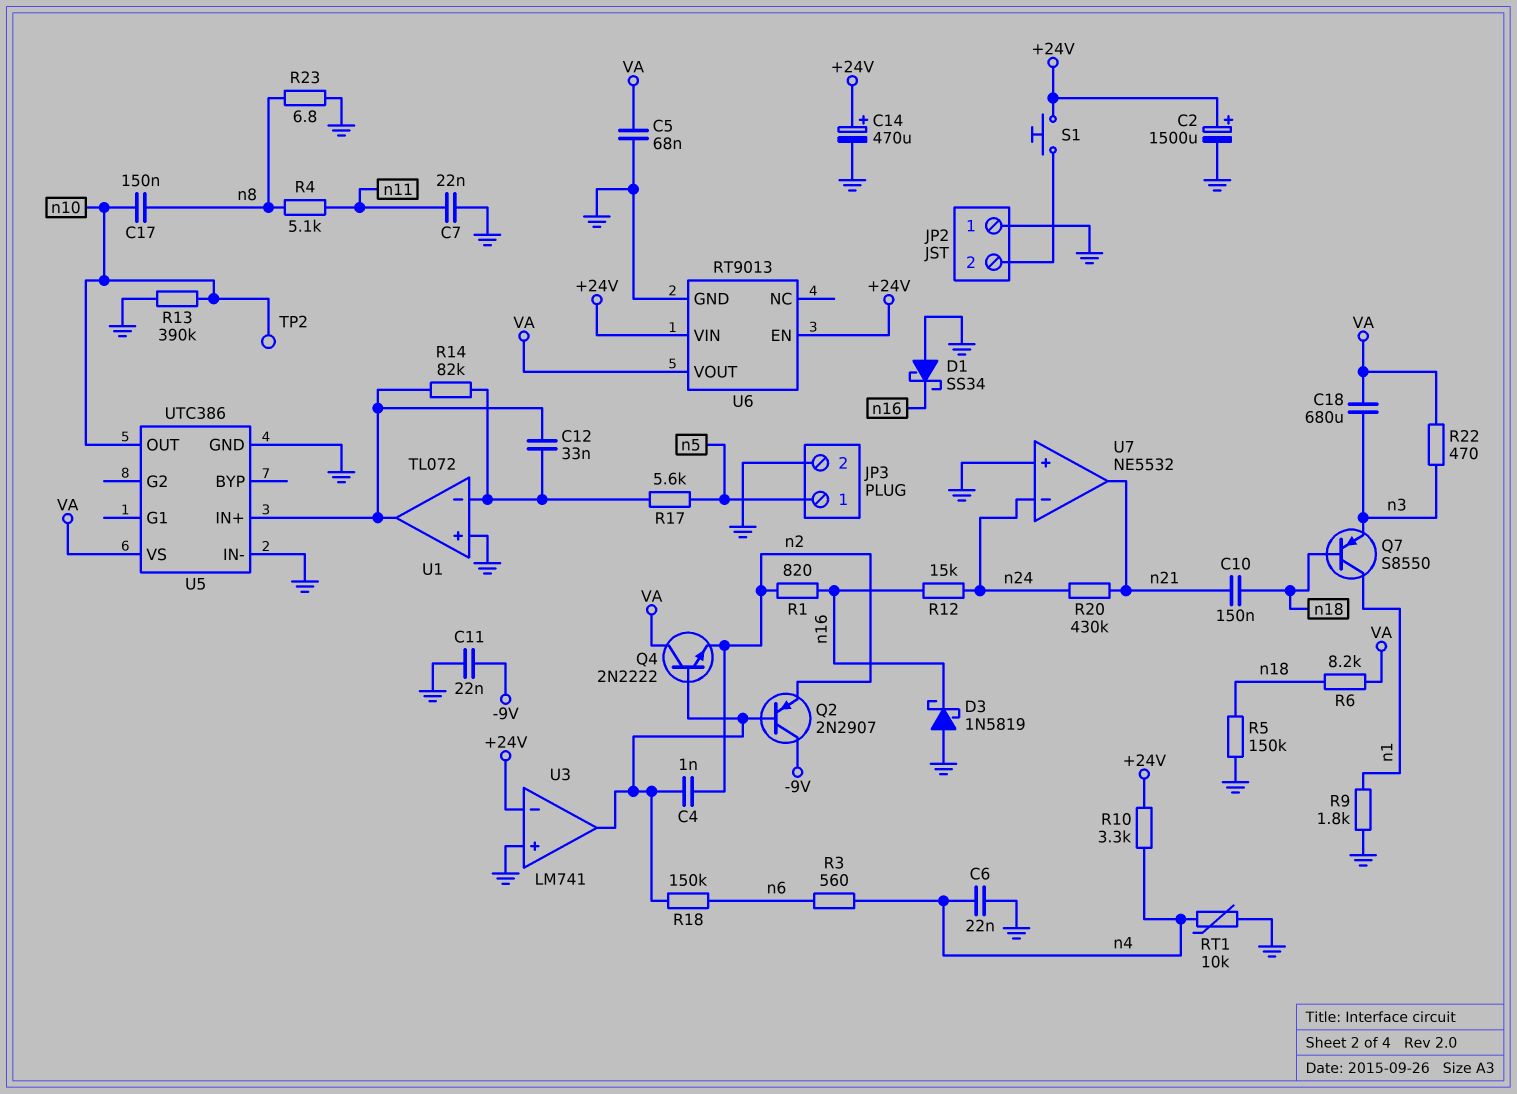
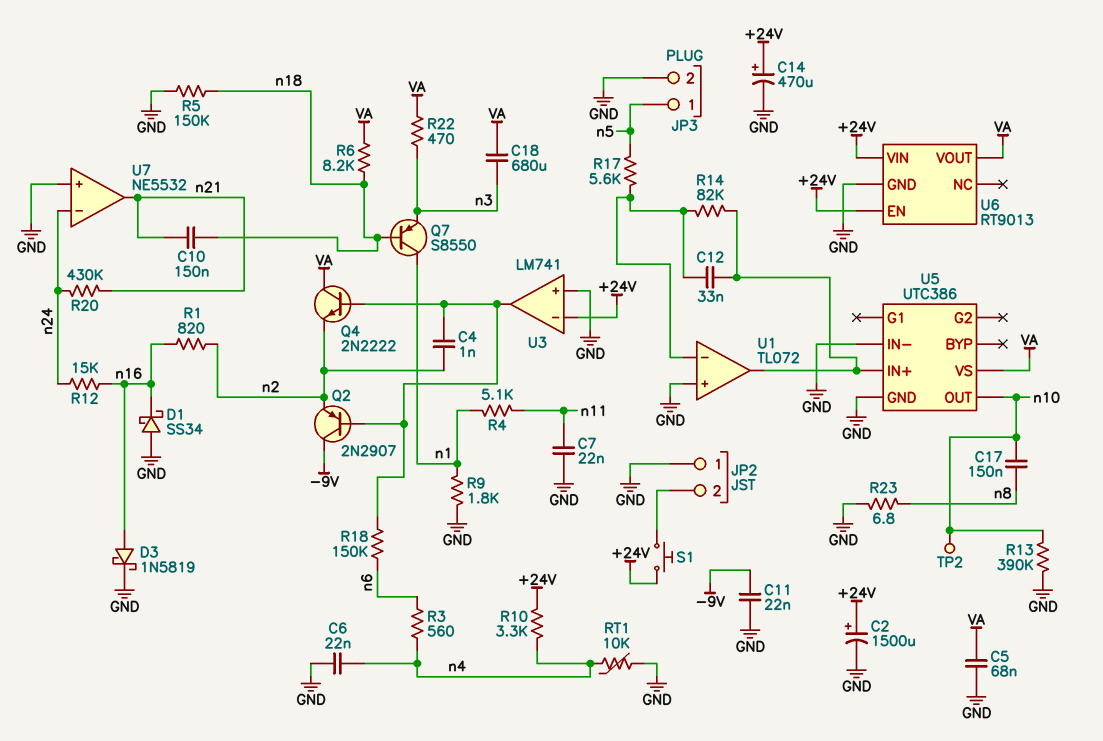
D3: schottky 1N5819 (A GND, K n16) -> schottky 1N5819 (A n16, K GND)
R4: 5.1k (n8, n11) -> 5.1k (n1, n11)

